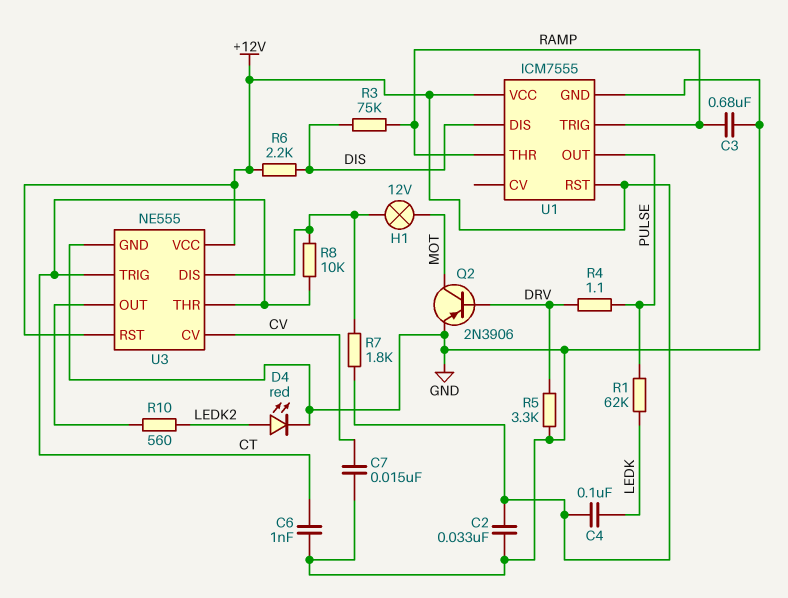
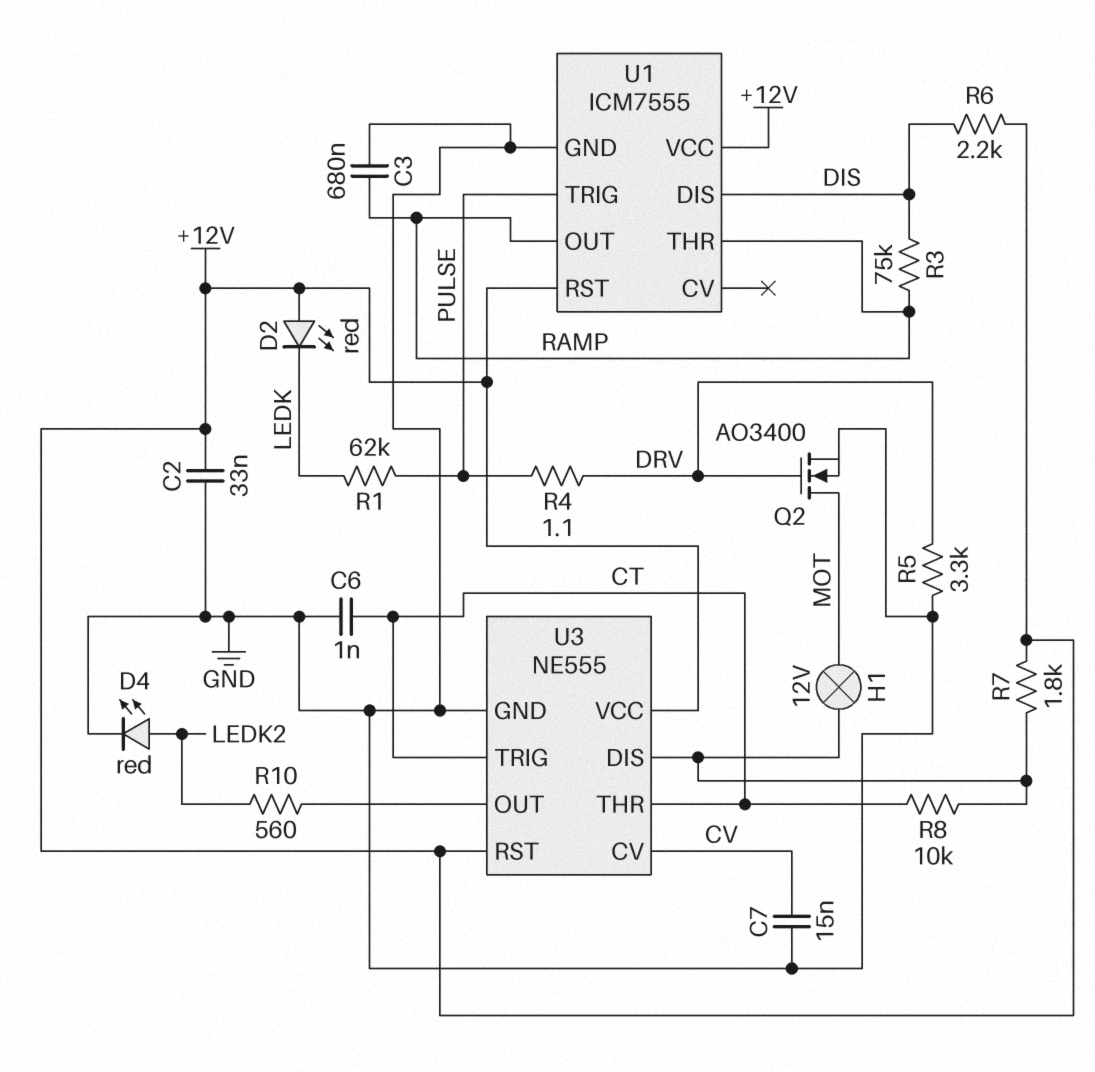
C4: 100nF (+12V, LEDK) -> none
D2: none -> LED red (A +12V, K LEDK)
Q2: PNP 2N3906 (B DRV, C MOT, E GND) -> NMOS AO3400 (G DRV, D MOT, S GND)
U1 pin OUT: PULSE -> RAMP
U1 pin TRIG: RAMP -> PULSE

